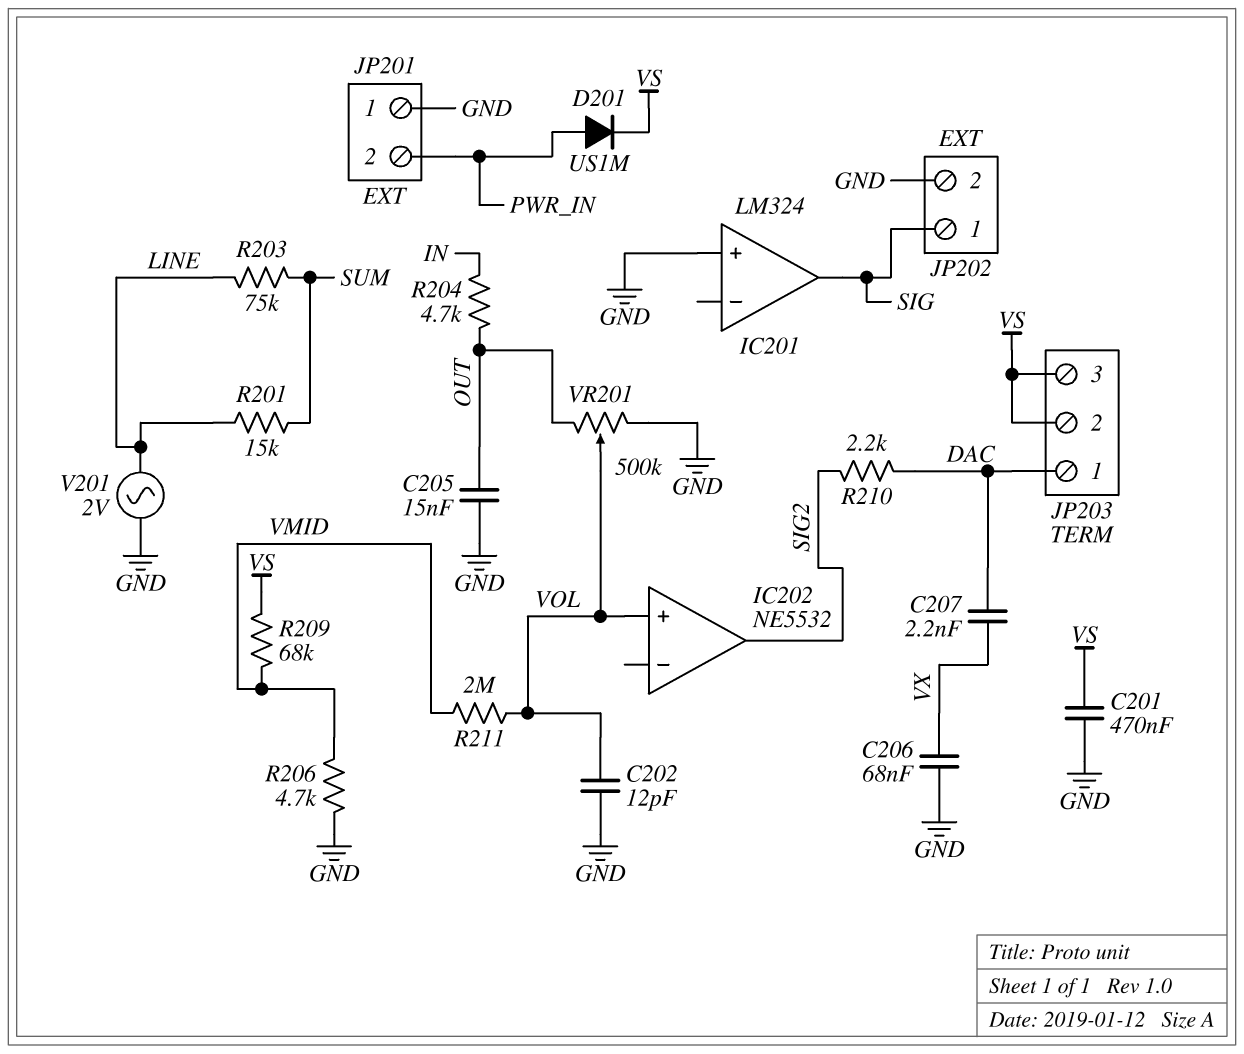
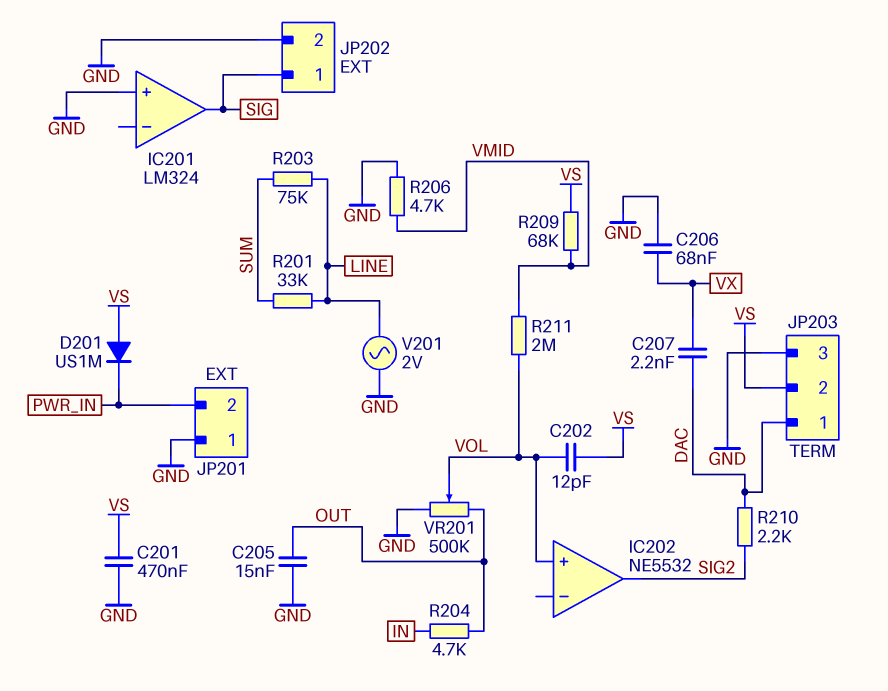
C202: 12pF (GND, VOL) -> 12pF (VOL, VS)
D201: diode US1M (A PWR_IN, K VS) -> diode US1M (A VS, K PWR_IN)
JP203 pin 3: VS -> GND
R201: 15k (LINE, SUM) -> 33k (LINE, SUM)

